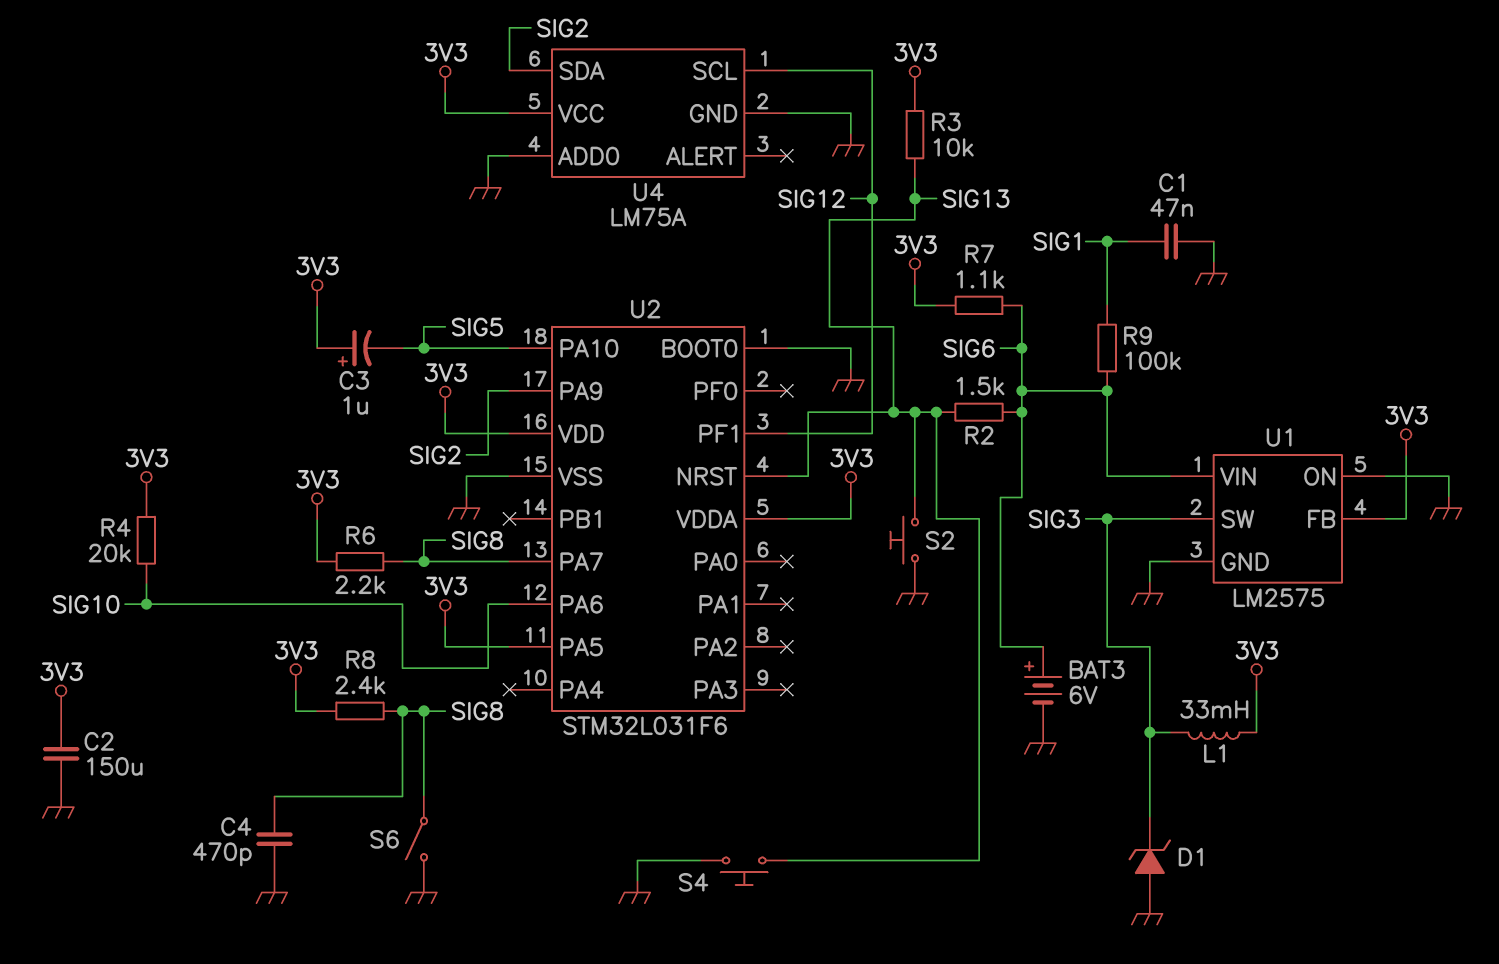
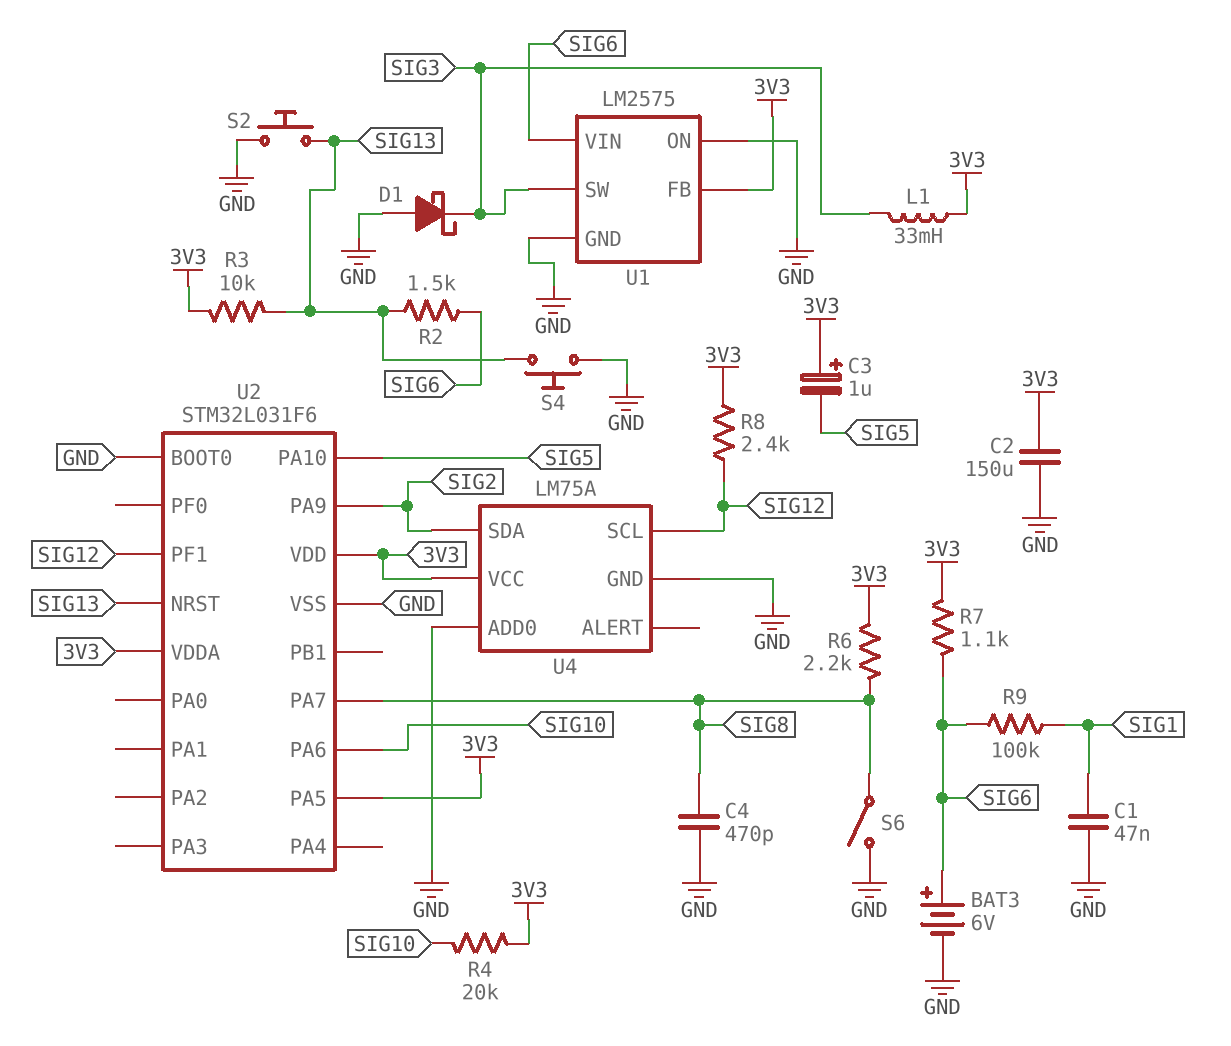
D1: zener (A GND, K SIG3) -> schottky (A GND, K SIG3)
R8: 2.4k (3V3, SIG8) -> 2.4k (3V3, SIG12)

